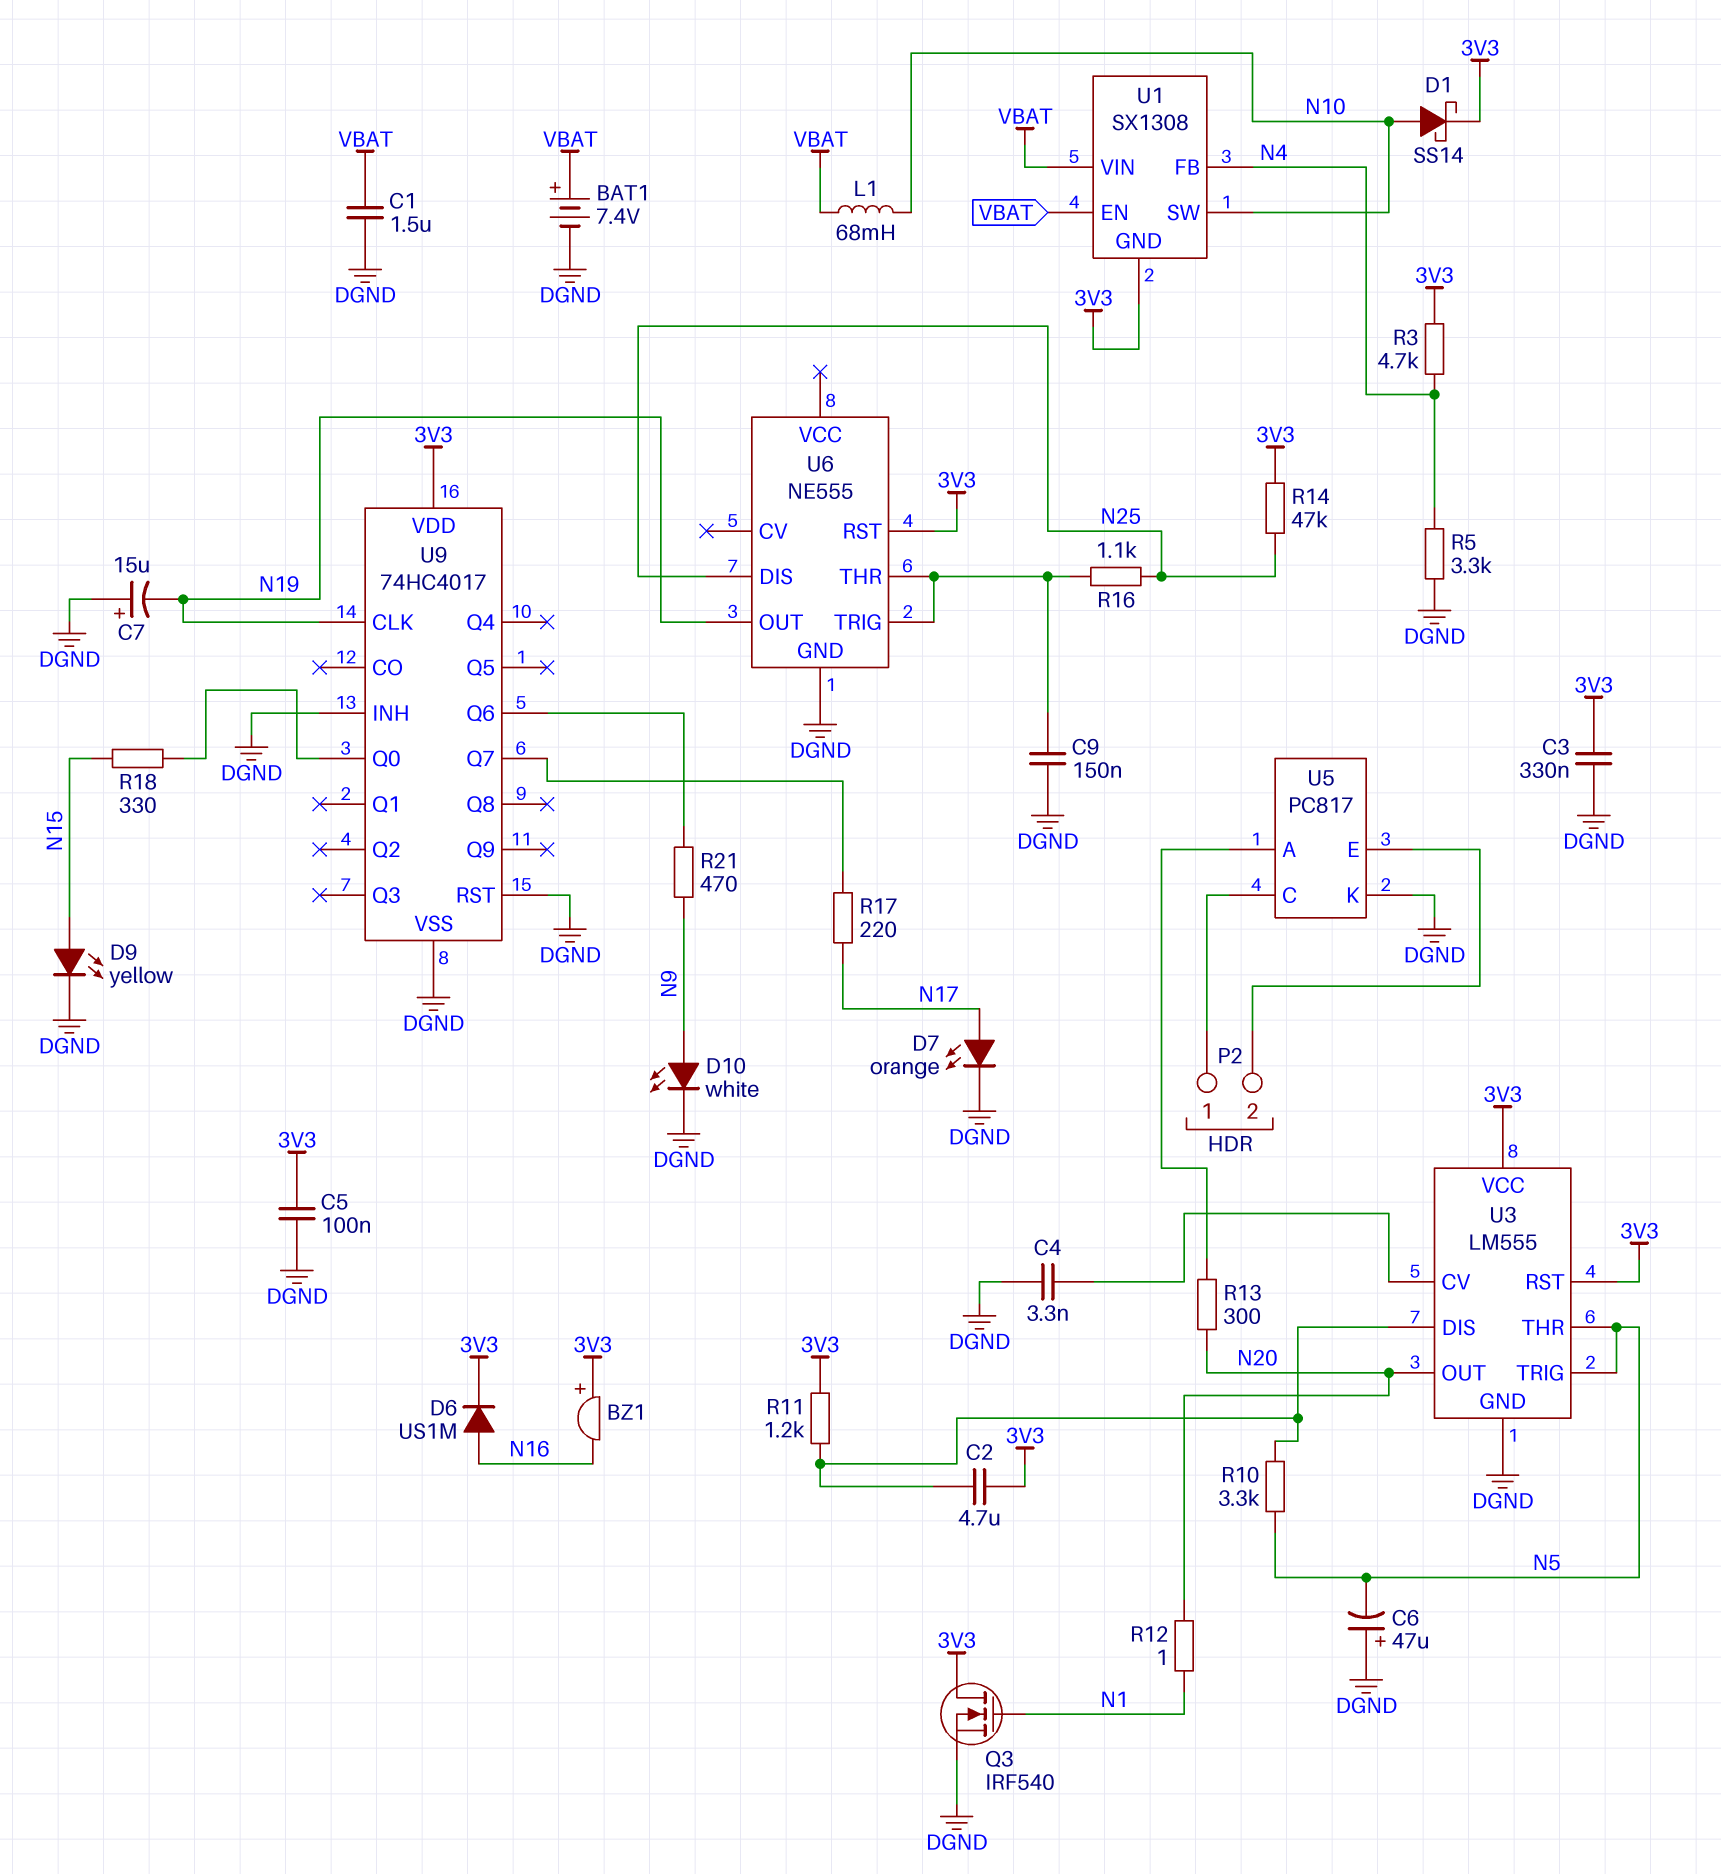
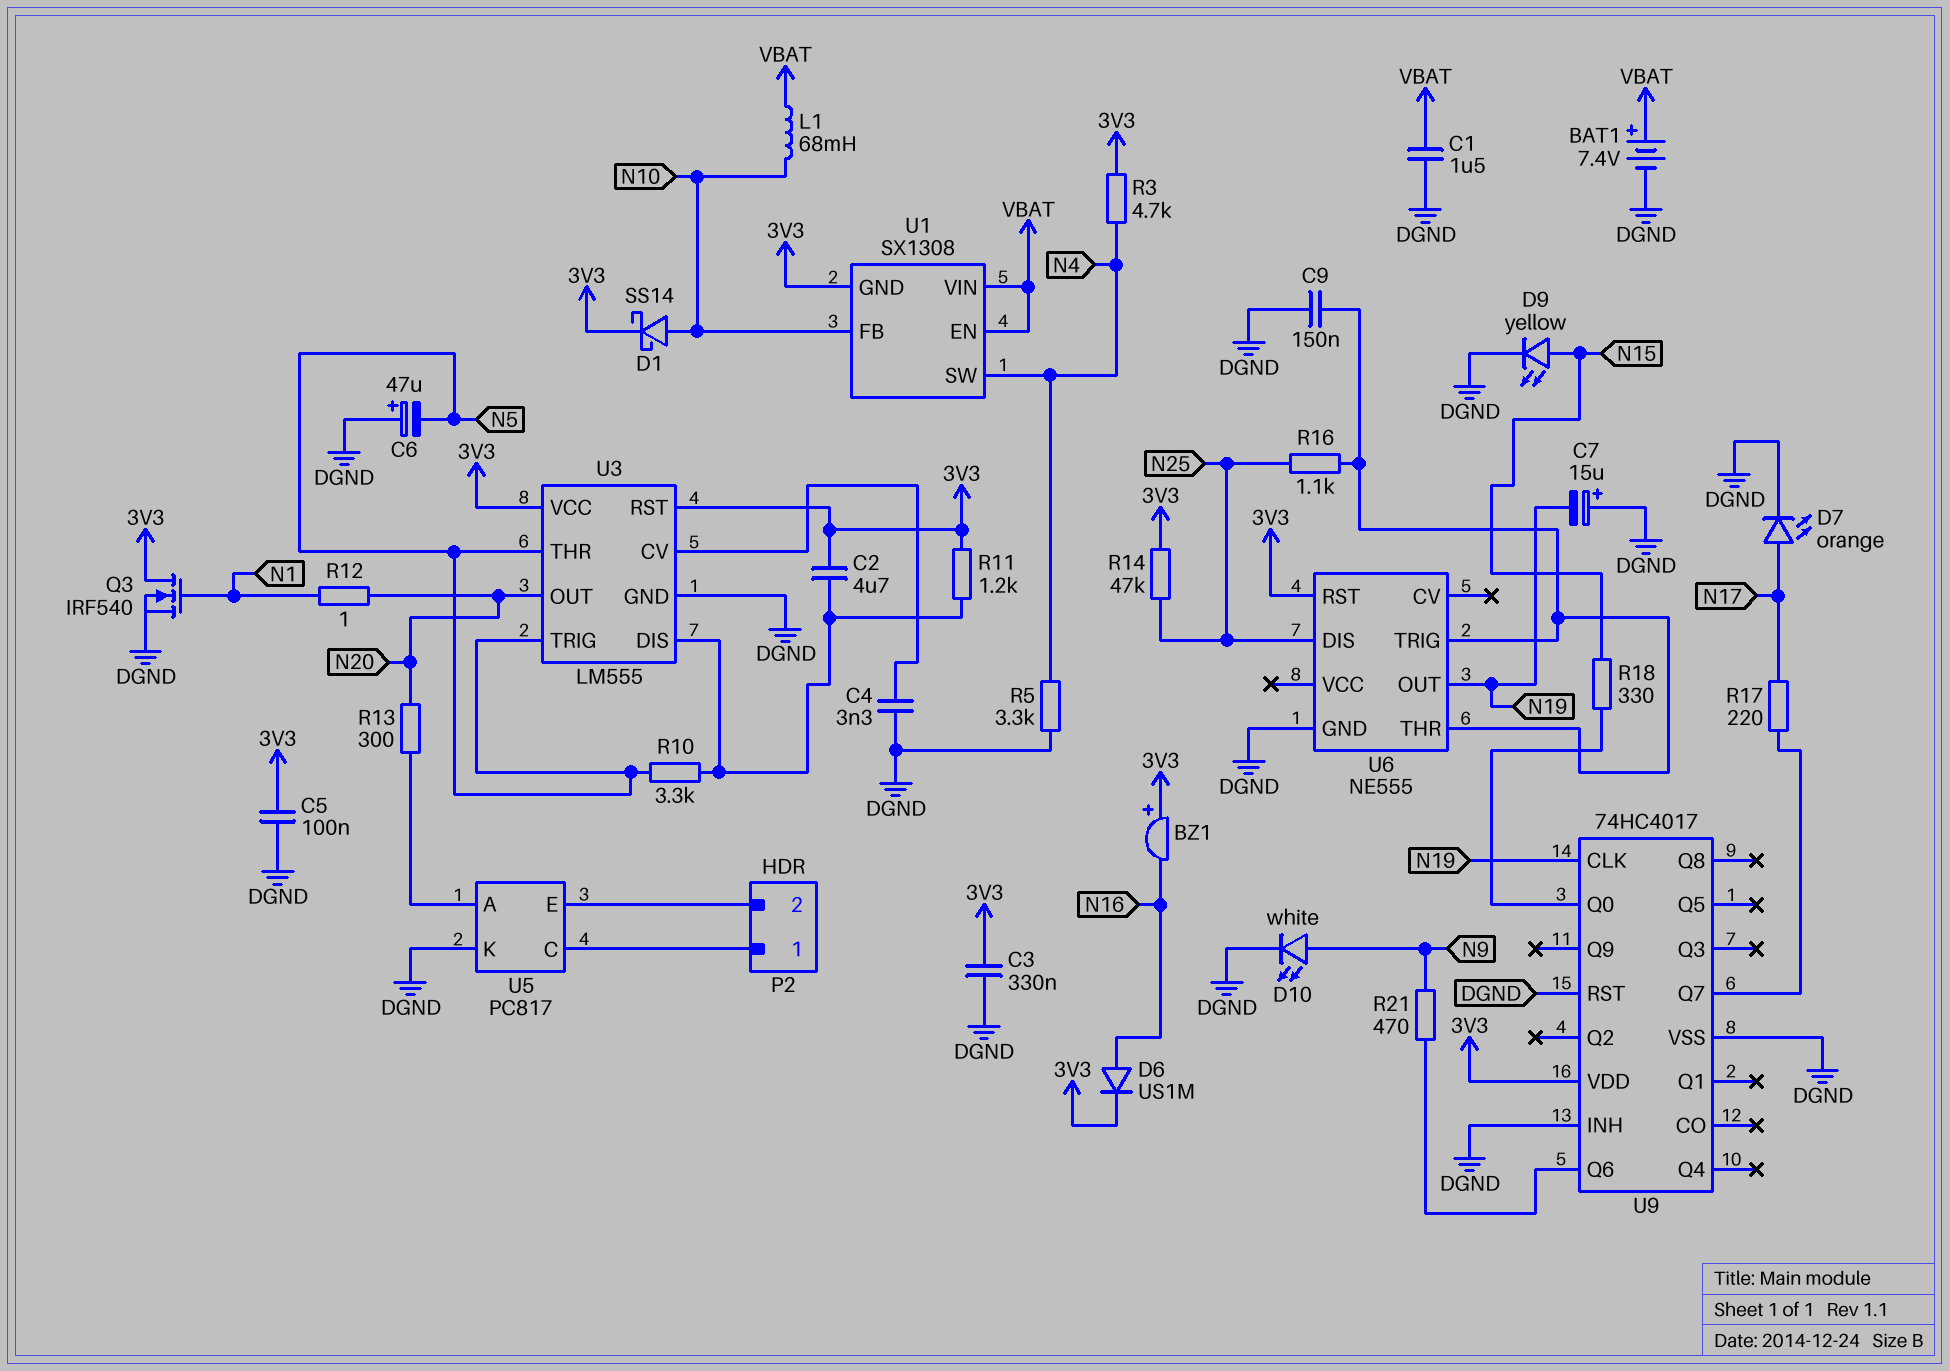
U1 pin FB: N4 -> N10
U1 pin SW: N10 -> N4

